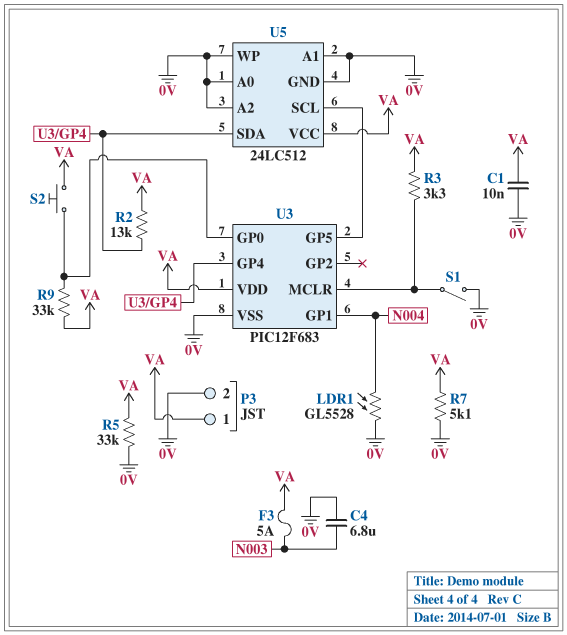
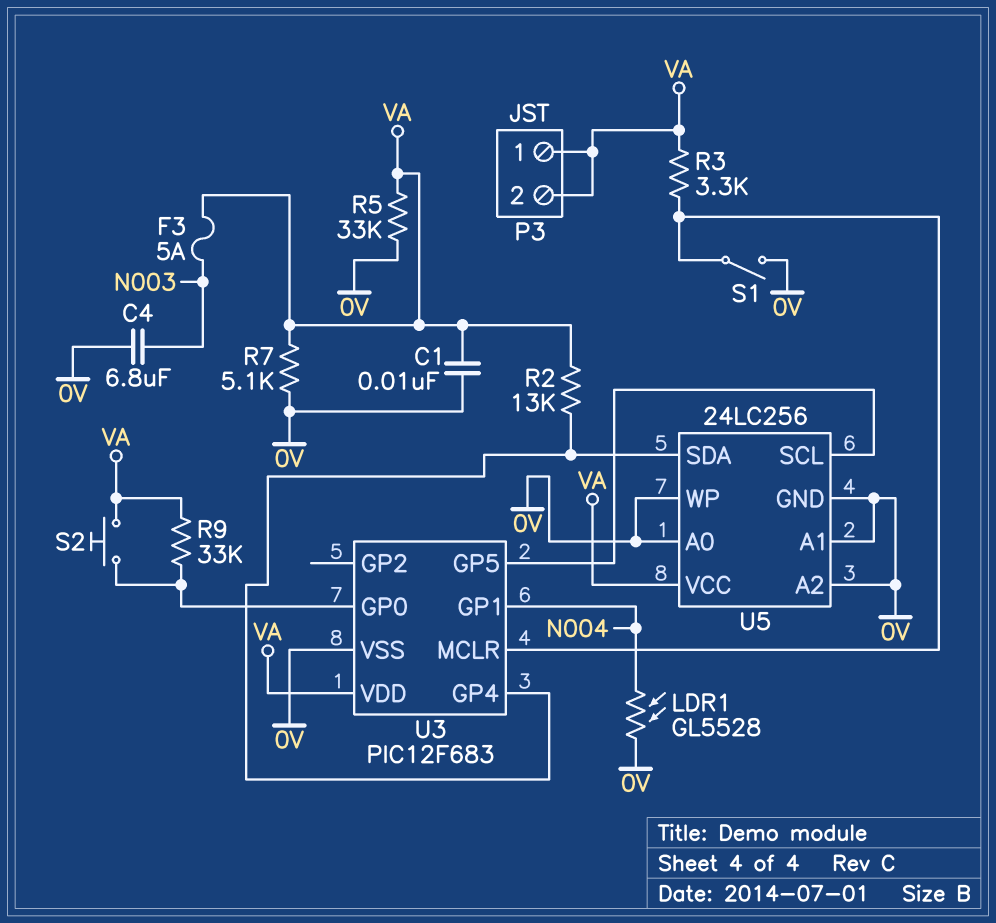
P3 pin 2: 0V -> VA
U5: 24LC512 -> 24LC256

